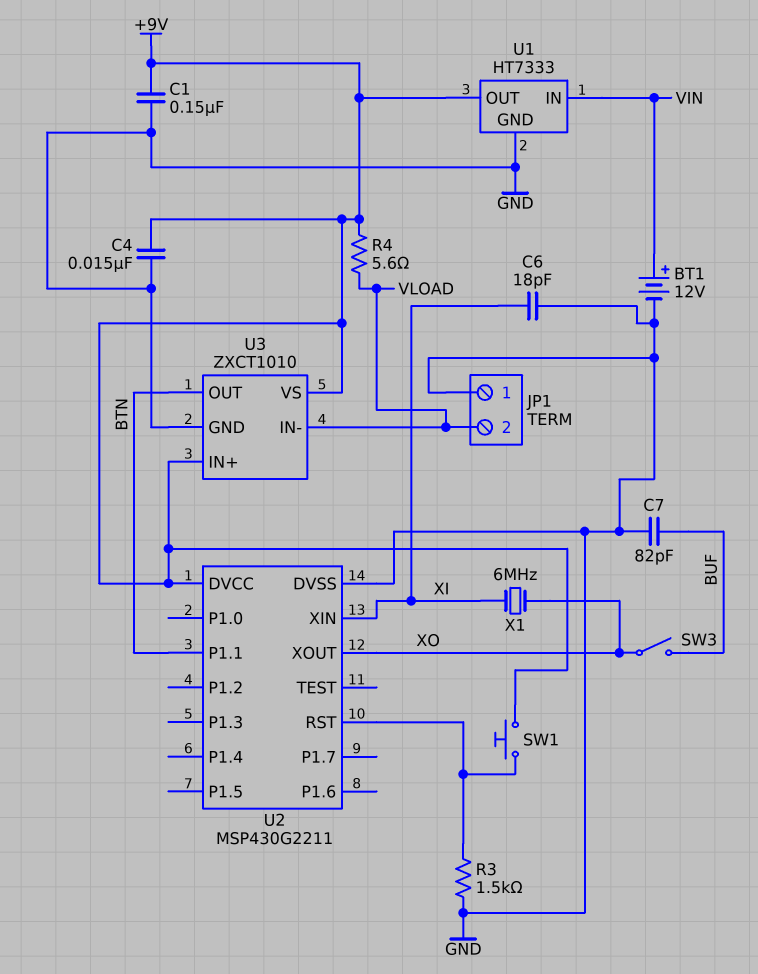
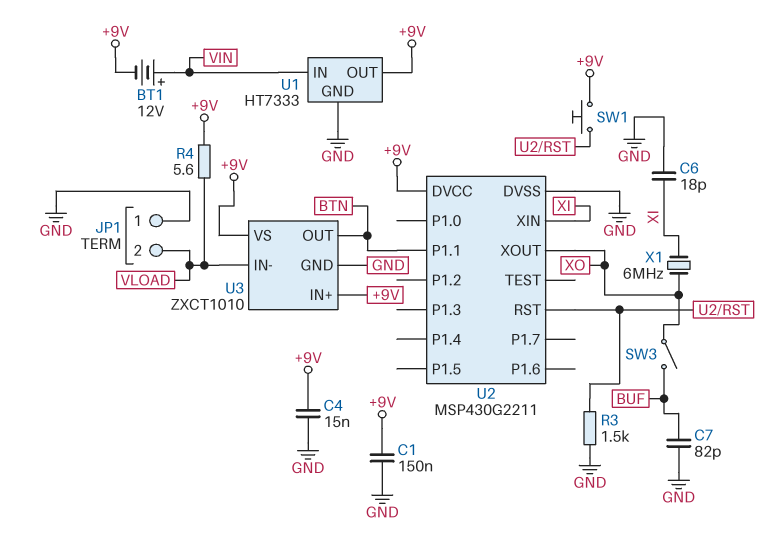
BT1: 12V (plus VIN, minus GND) -> 12V (plus VIN, minus +9V)

